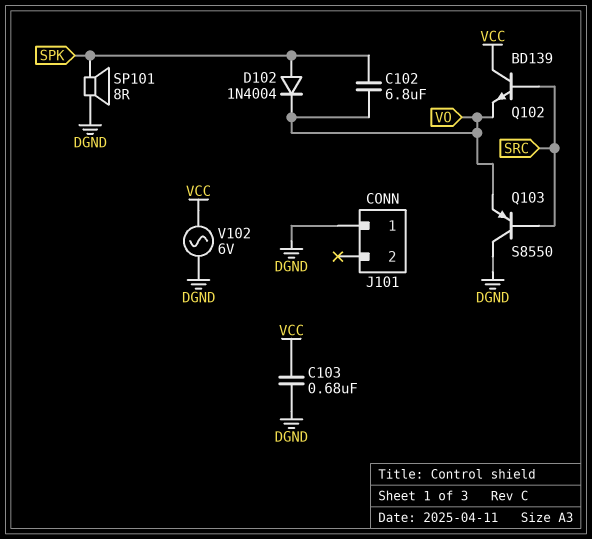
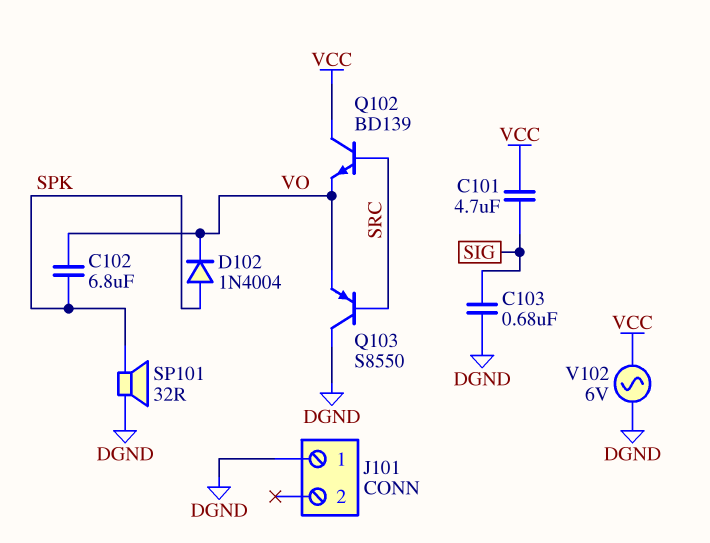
C101: none -> 4.7uF (SIG, VCC)
C103: 680nF (DGND, VCC) -> 680nF (DGND, SIG)
SP101: speaker 8R (DGND, SPK) -> speaker 32R (DGND, SPK)

